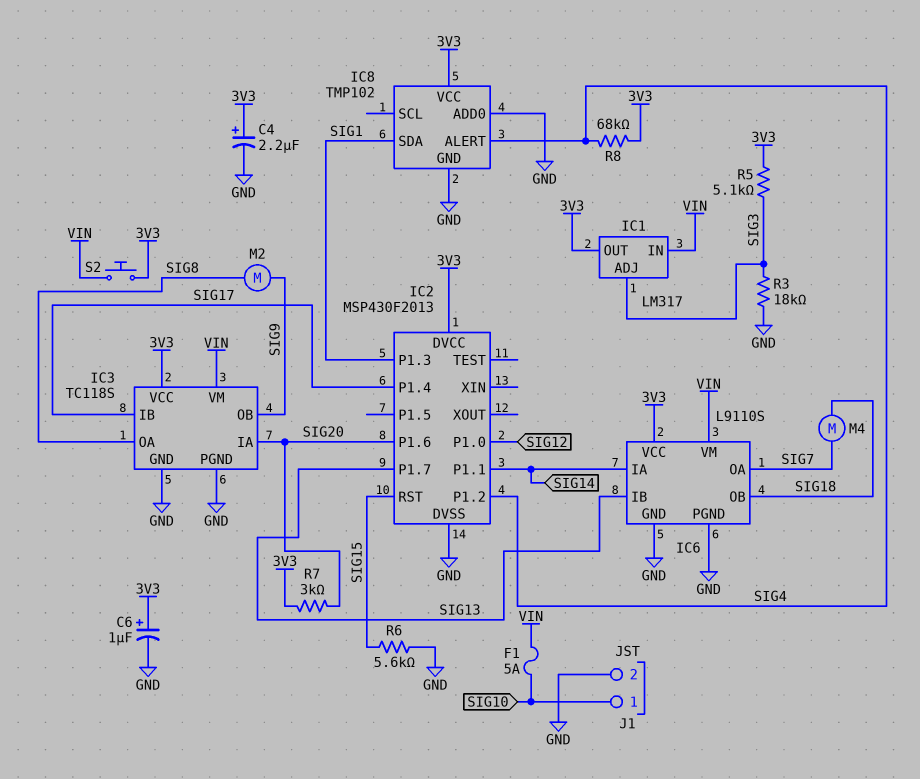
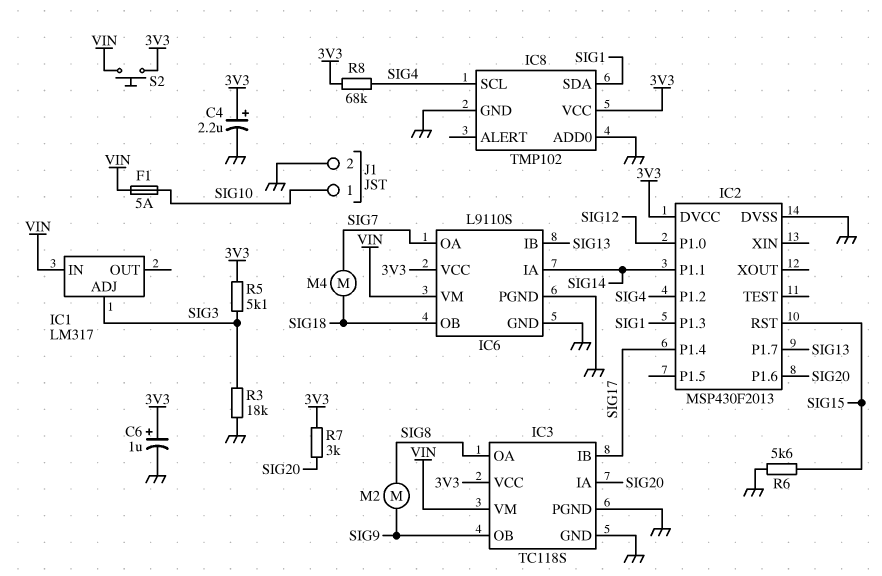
IC1 pin OUT: 3V3 -> none
IC8 pin ALERT: SIG4 -> none
IC8 pin SCL: none -> SIG4

